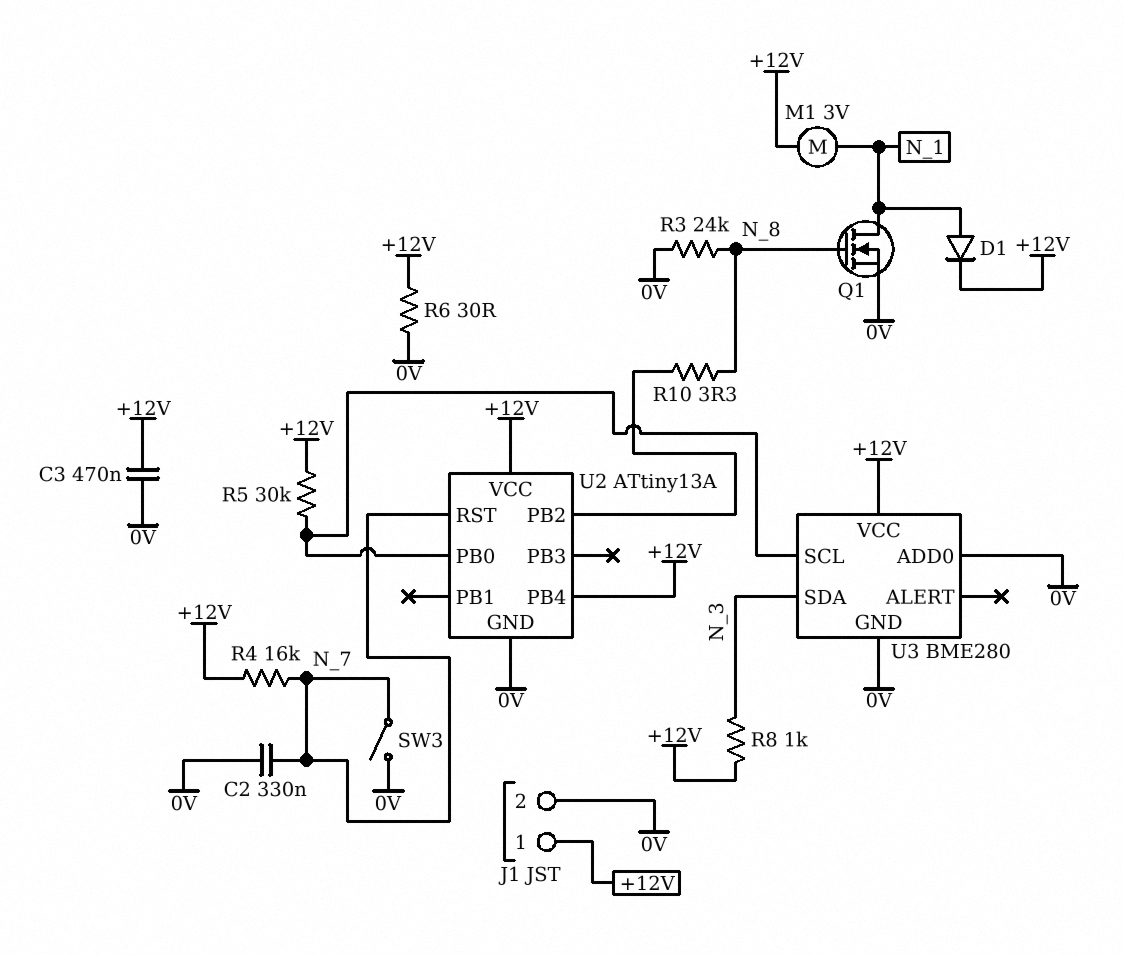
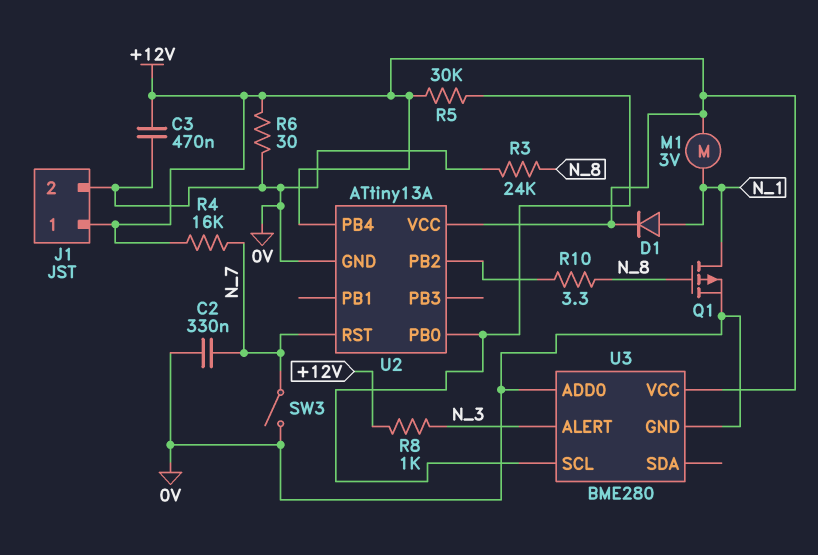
Q1: NMOS (G N_8, D N_1, S 0V) -> PMOS (G N_8, D N_1, S 0V)
U3 pin ALERT: none -> N_3
U3 pin SDA: N_3 -> none

